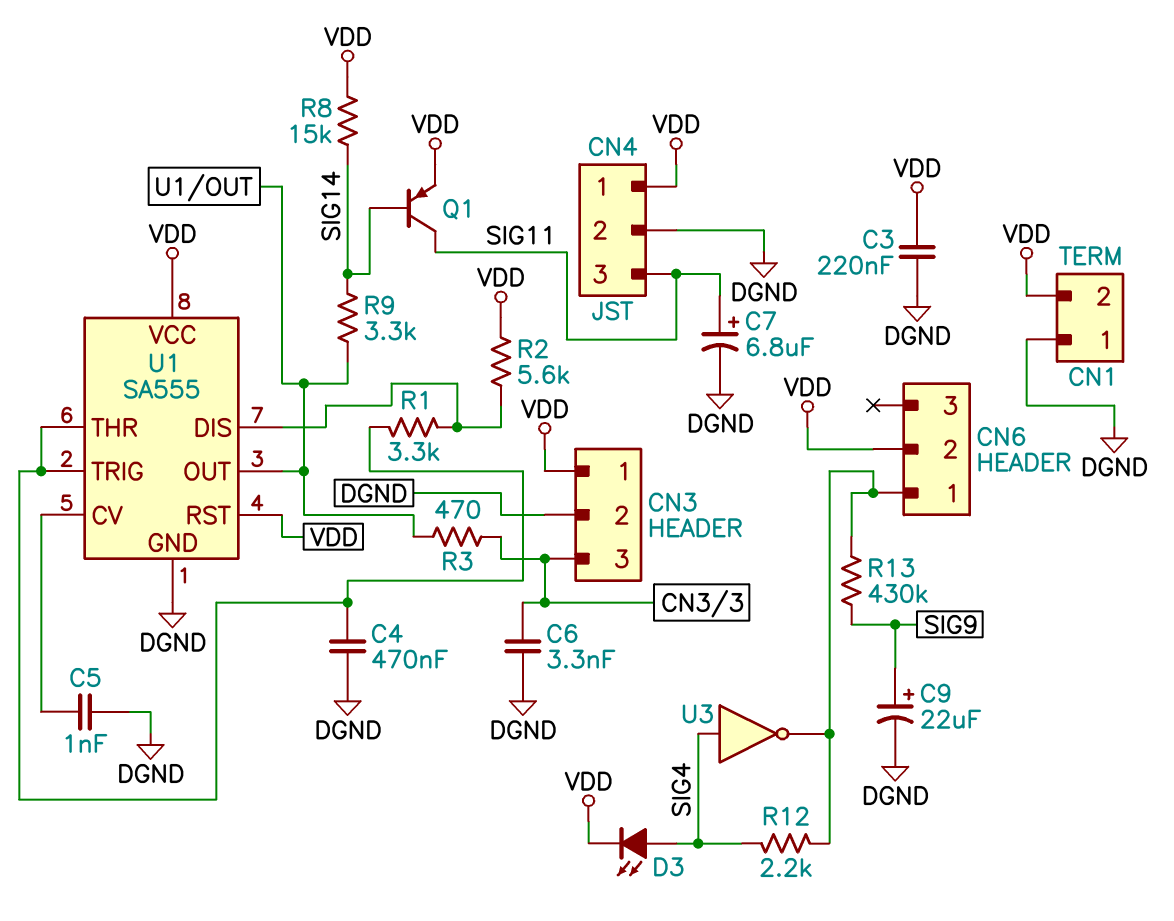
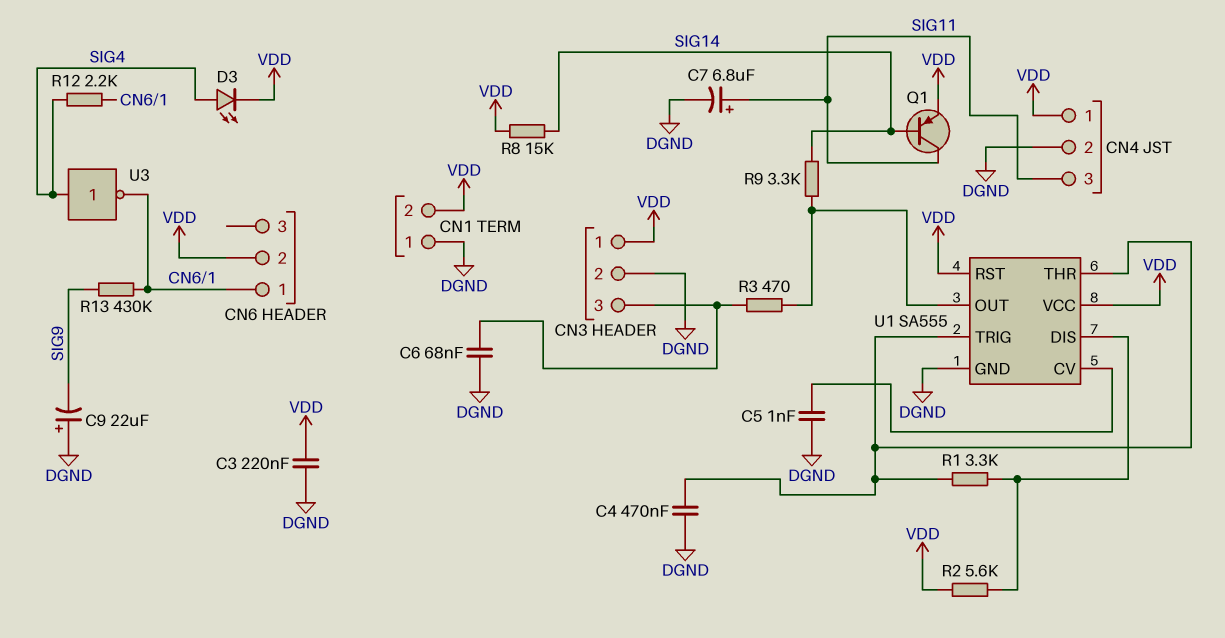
C6: 3.3nF (CN3/3, DGND) -> 68nF (CN3/3, DGND)
C9: 22uF (plus SIG9, minus DGND) -> 22uF (plus DGND, minus SIG9)

